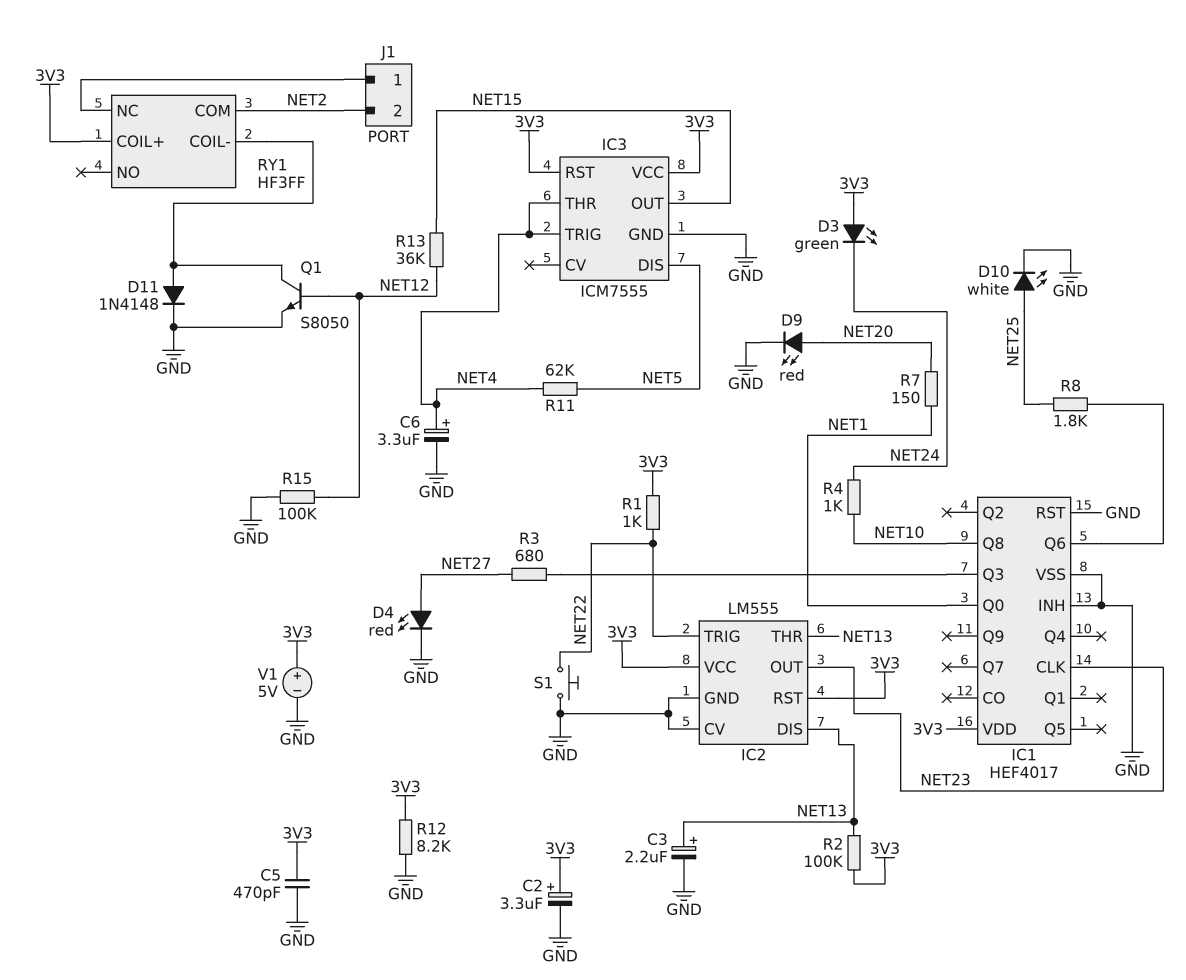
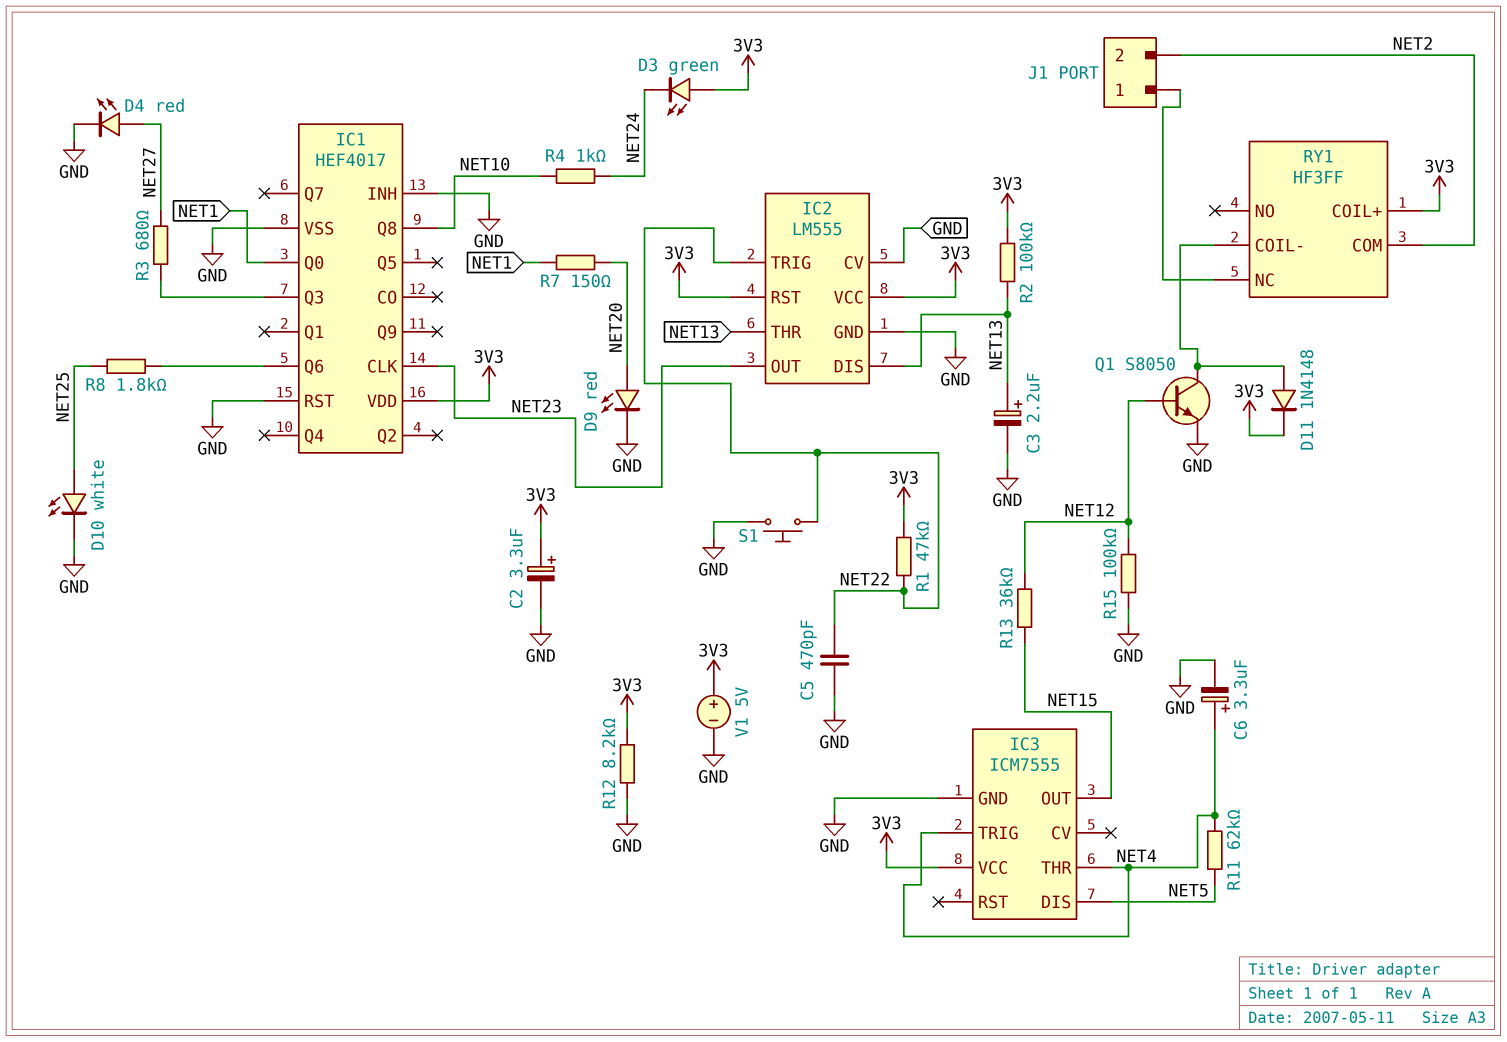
C5: 470pF (3V3, GND) -> 470pF (GND, NET22)
D11: diode 1N4148 (A RY1/COIL-, K GND) -> diode 1N4148 (A RY1/COIL-, K 3V3)
IC3 pin RST: 3V3 -> none
R1: 1k (3V3, NET22) -> 47k (3V3, NET22)

